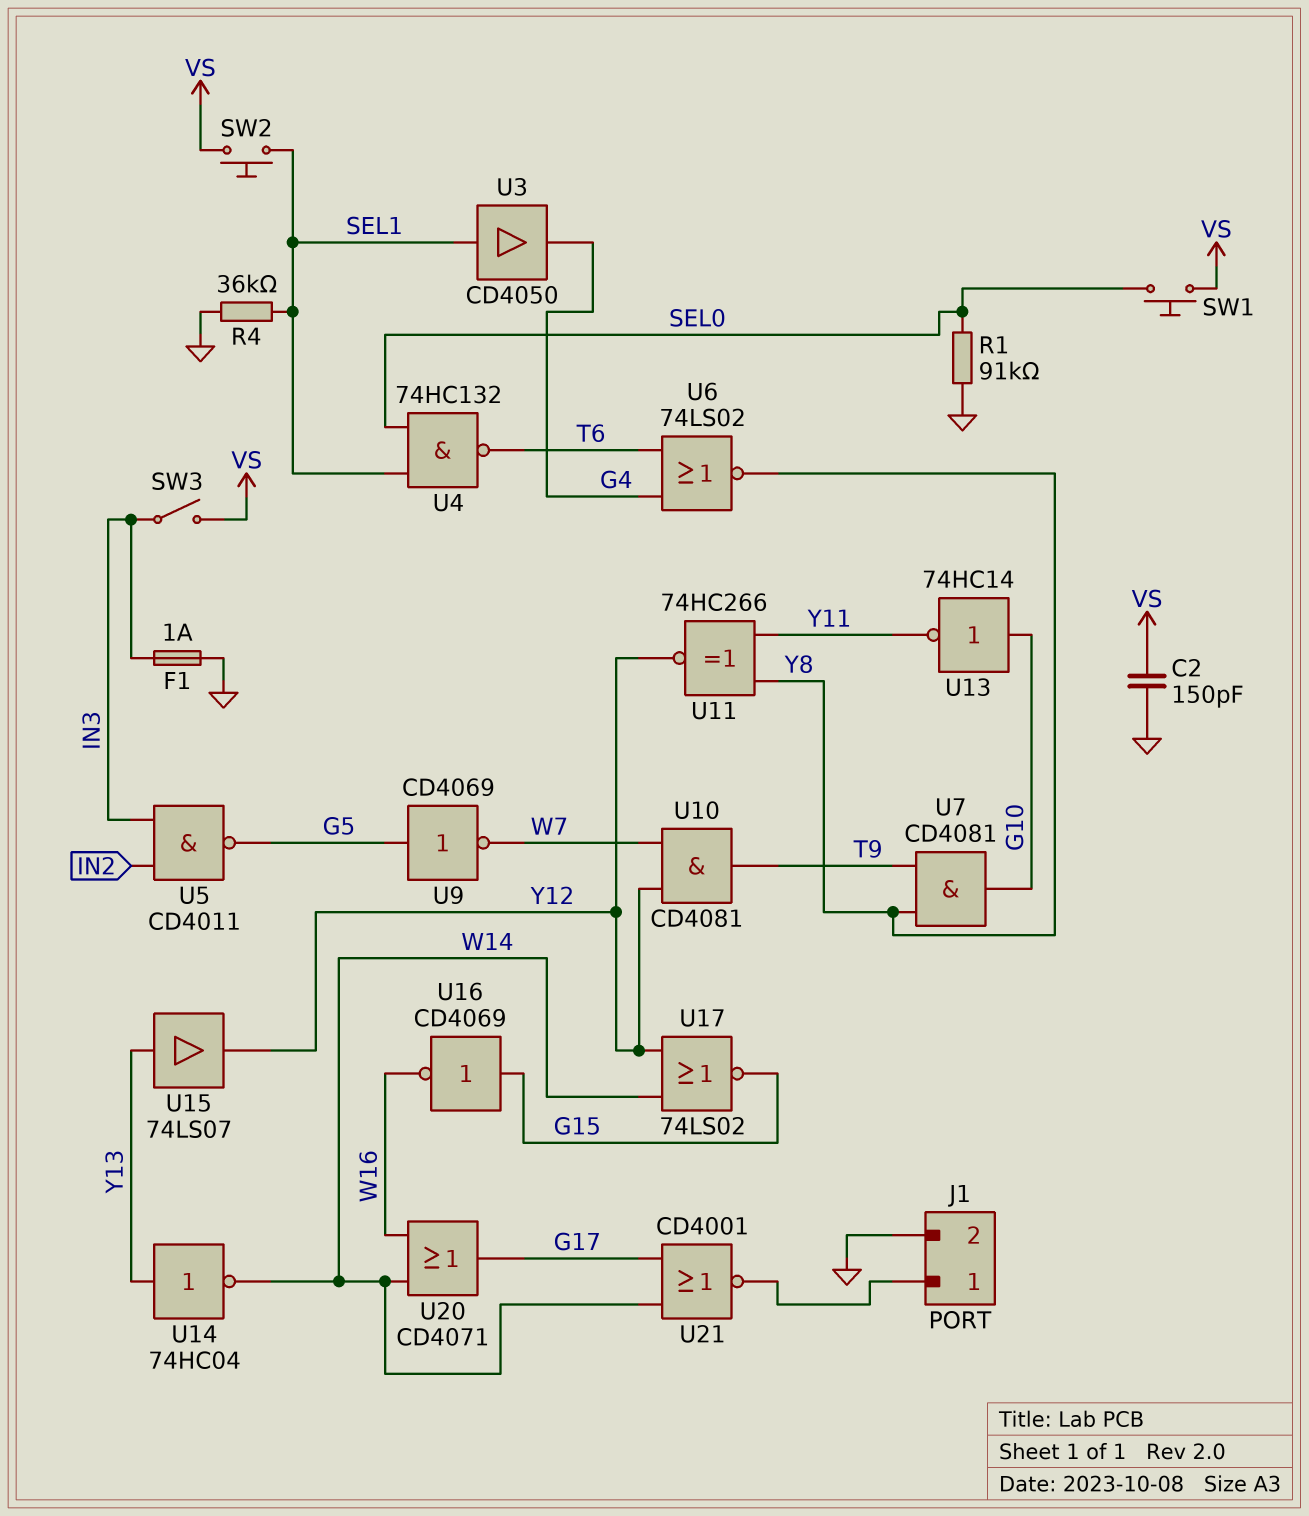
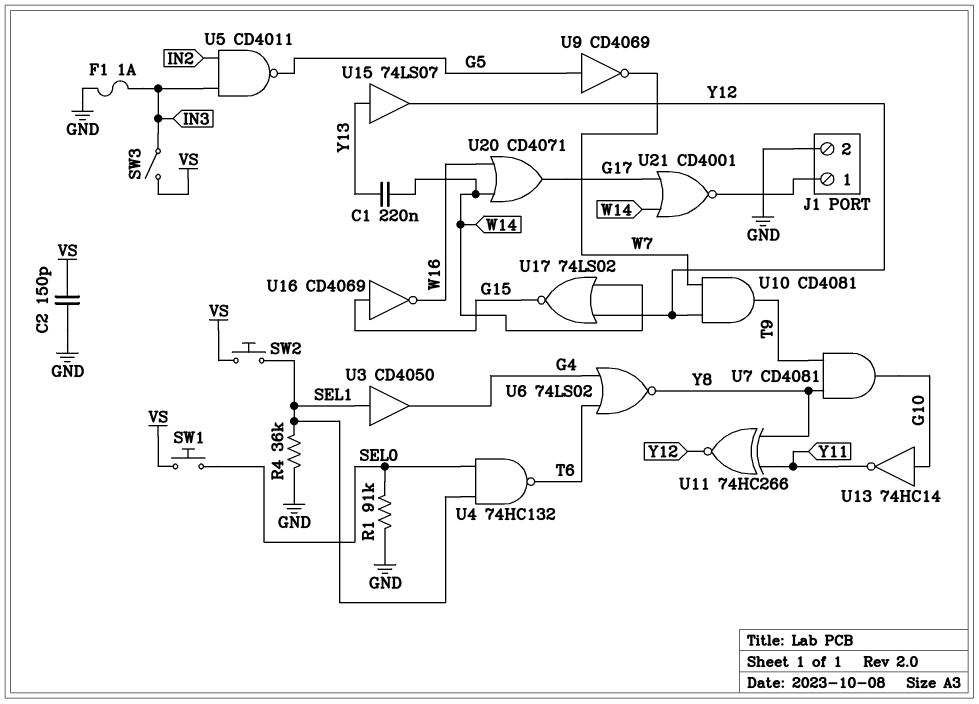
C1: none -> 220nF (W14, Y13)
U14: NOT 74HC04 (in Y13, out W14) -> none

